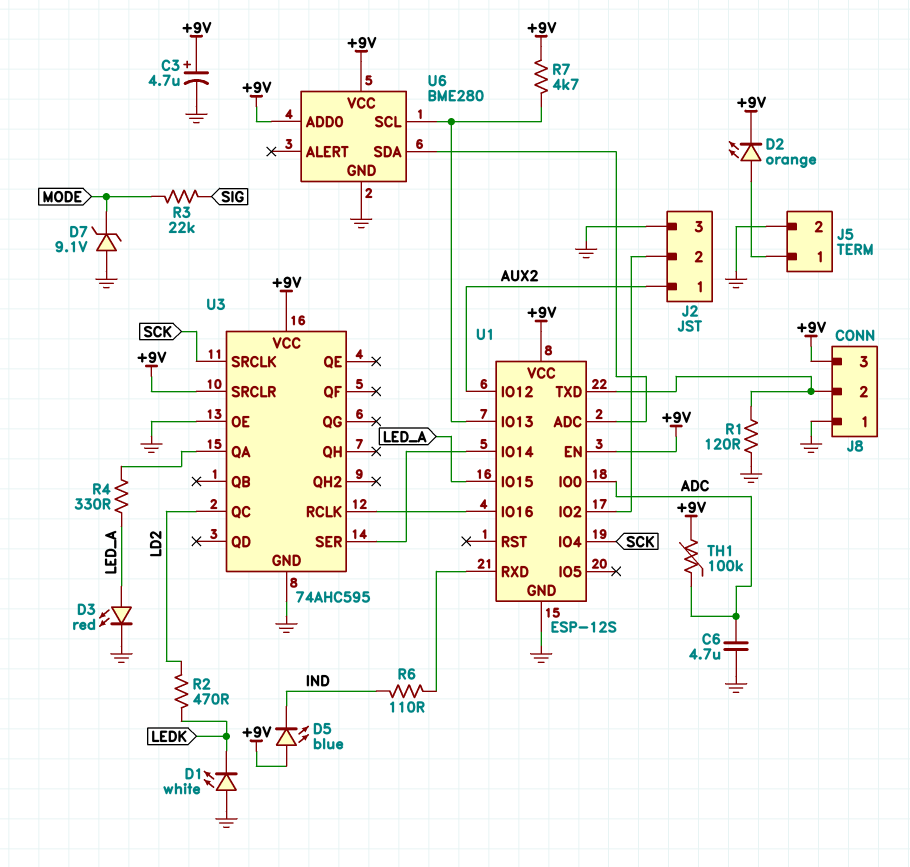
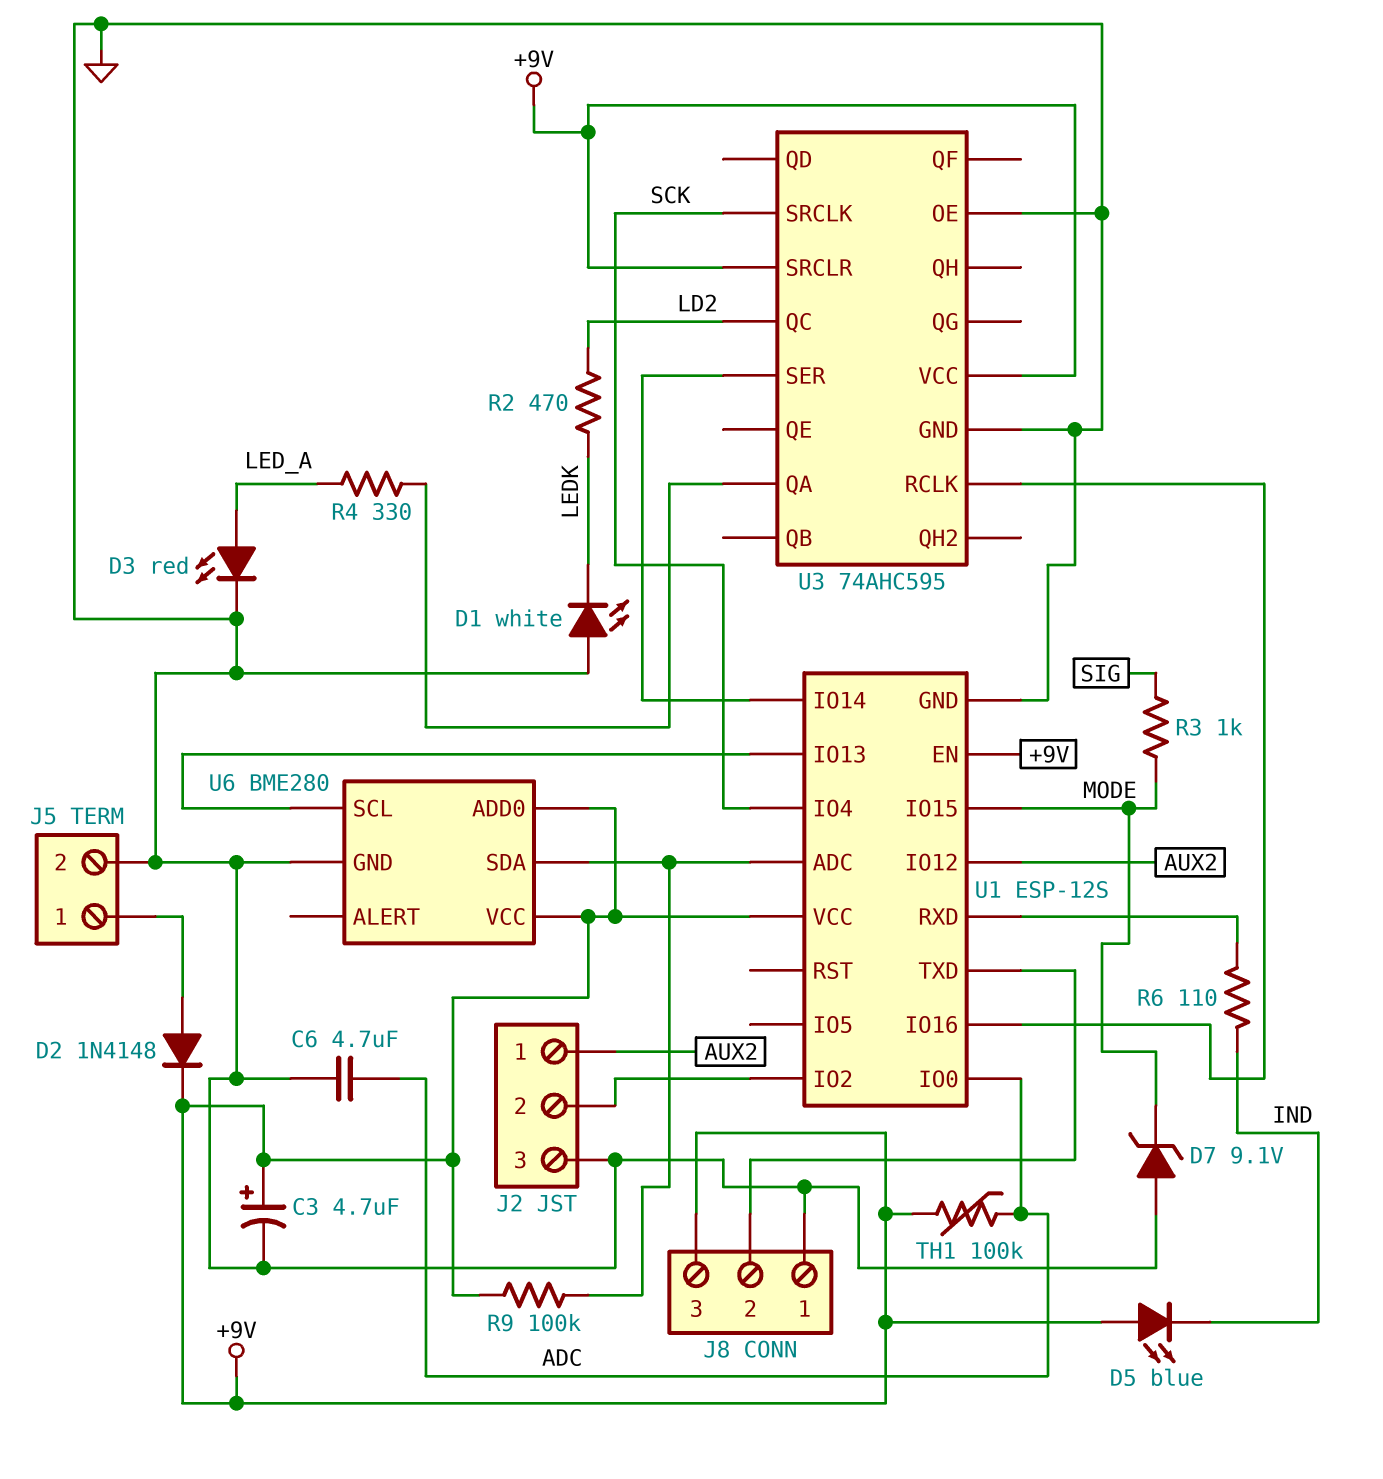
D2: LED orange (A J5/1, K +9V) -> diode 1N4148 (A J5/1, K +9V)
R1: 120 (GND, J8/2) -> none
R3: 22k (MODE, SIG) -> 1k (MODE, SIG)
R7: 4.7k (+9V, U1/IO13) -> none
R9: none -> 100k (+9V, U1/ADC)
U1 pin IO15: LED_A -> MODE

